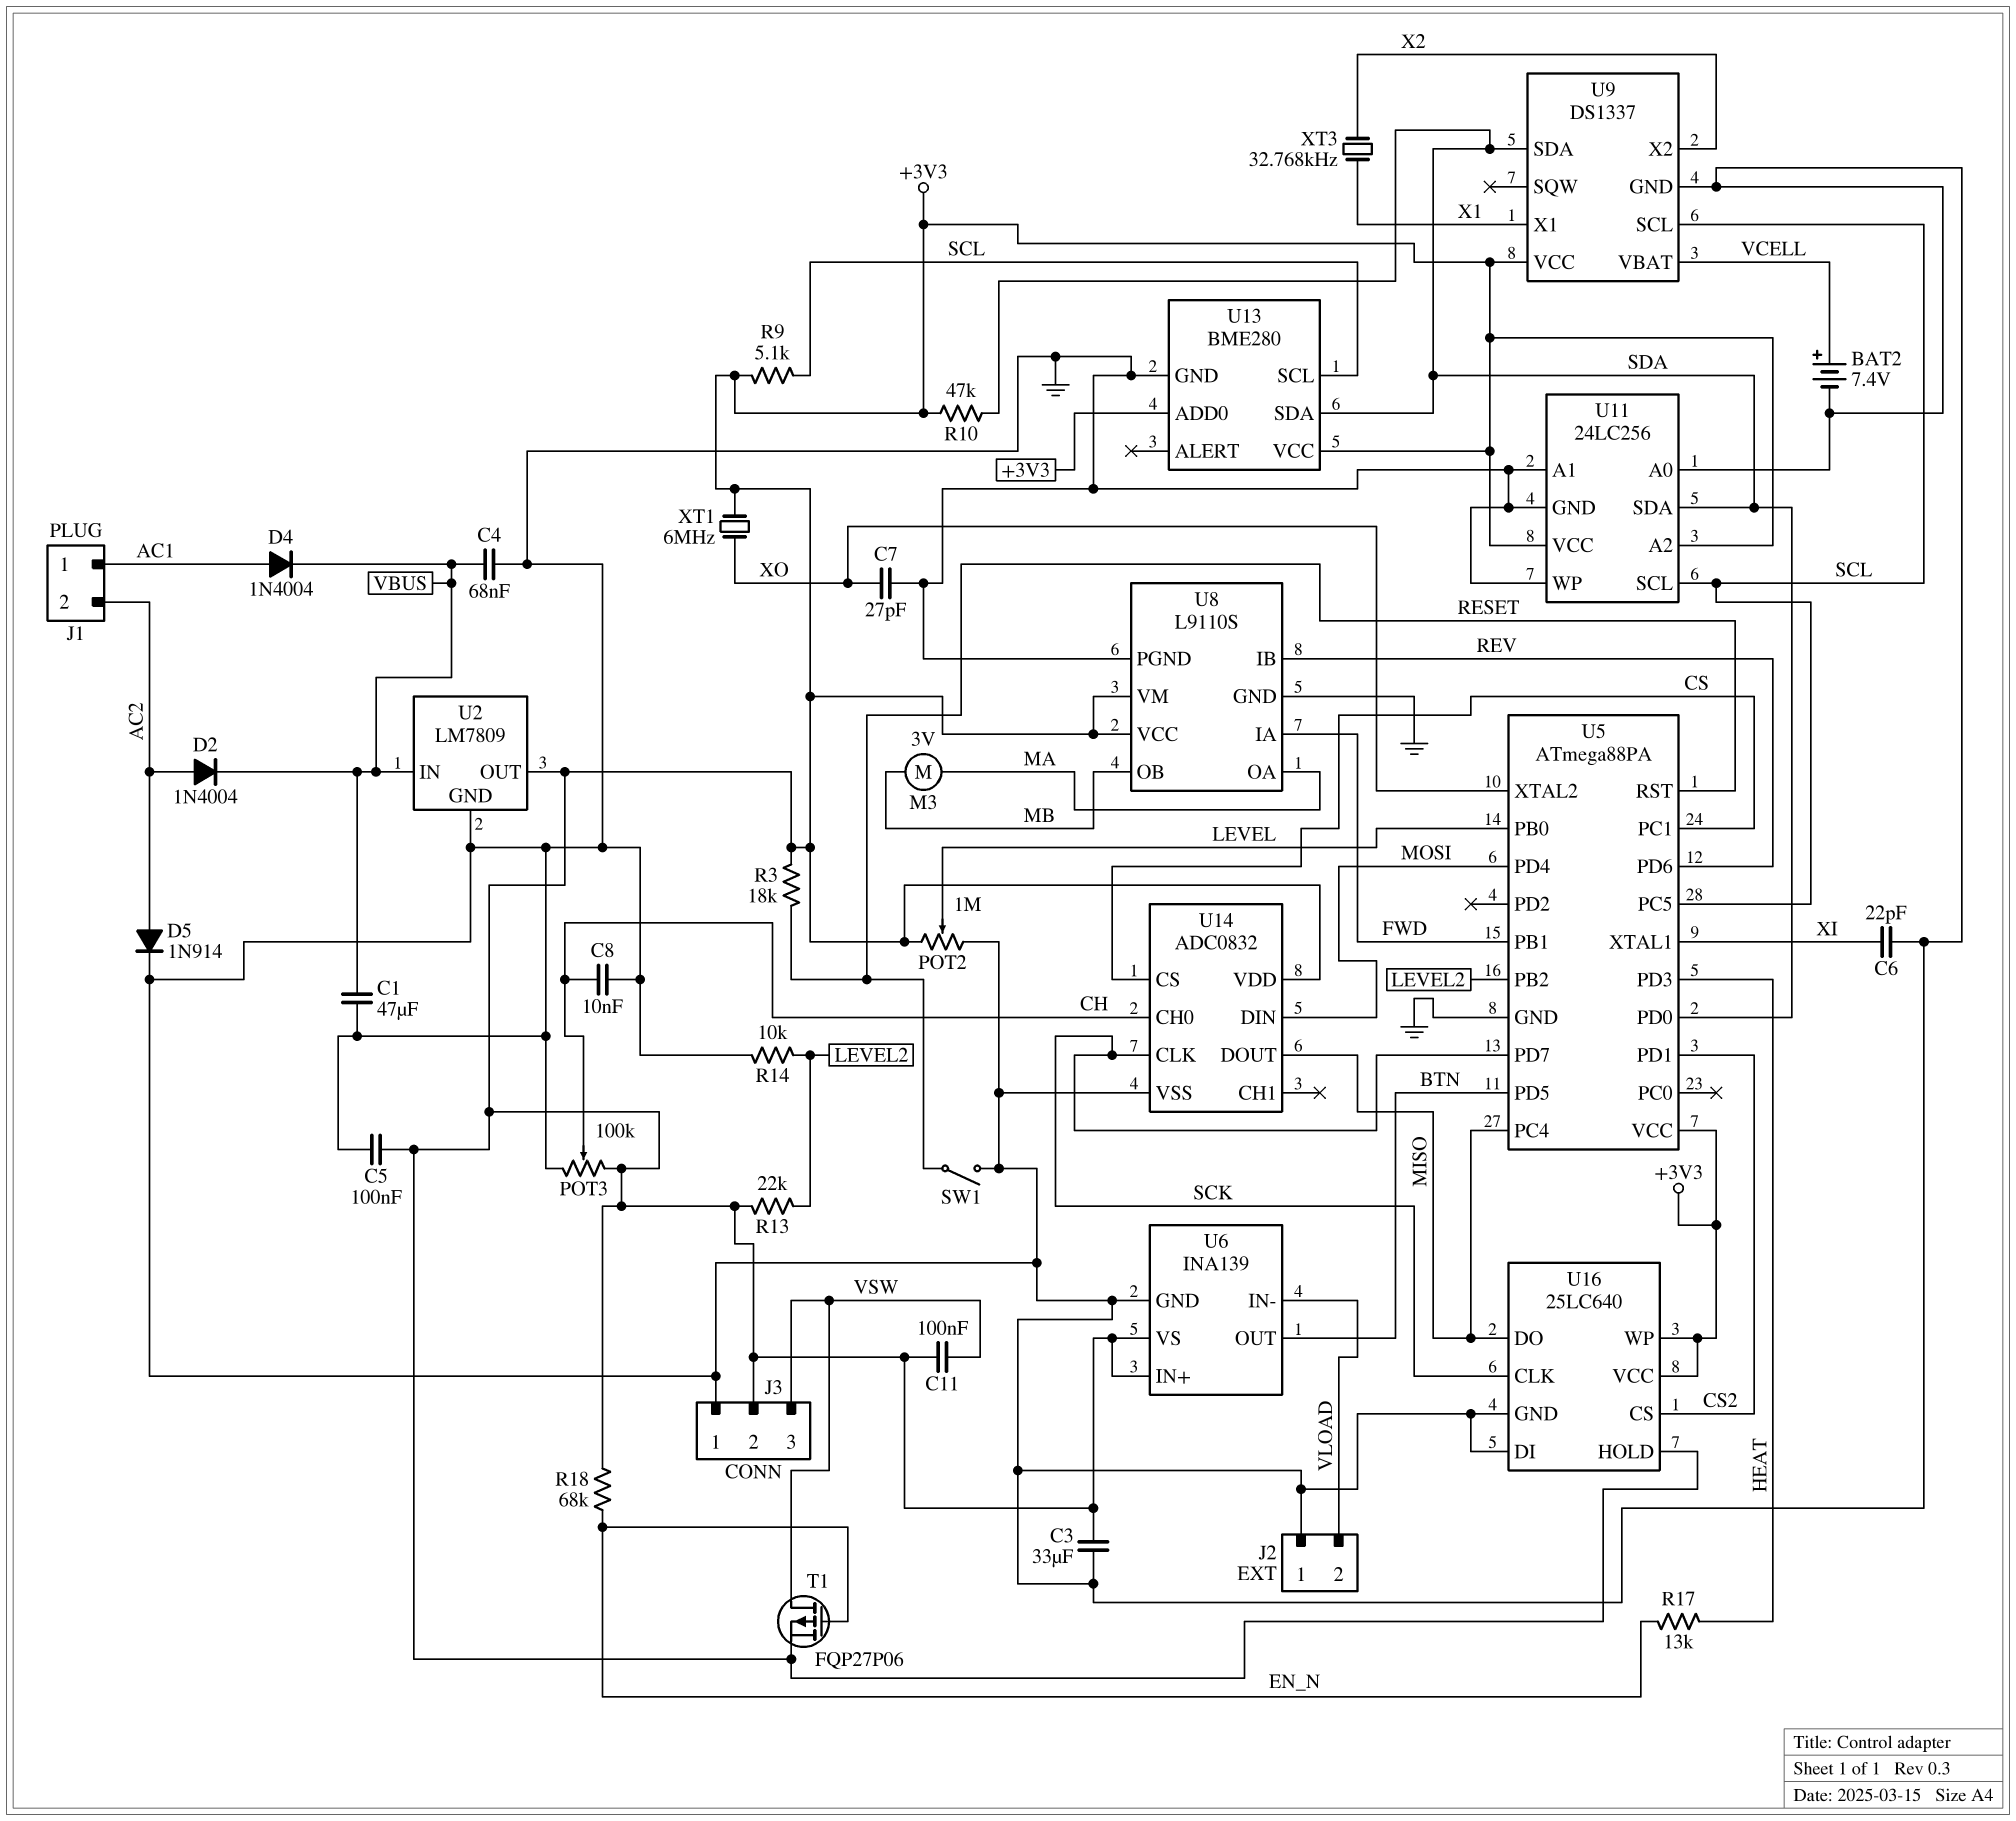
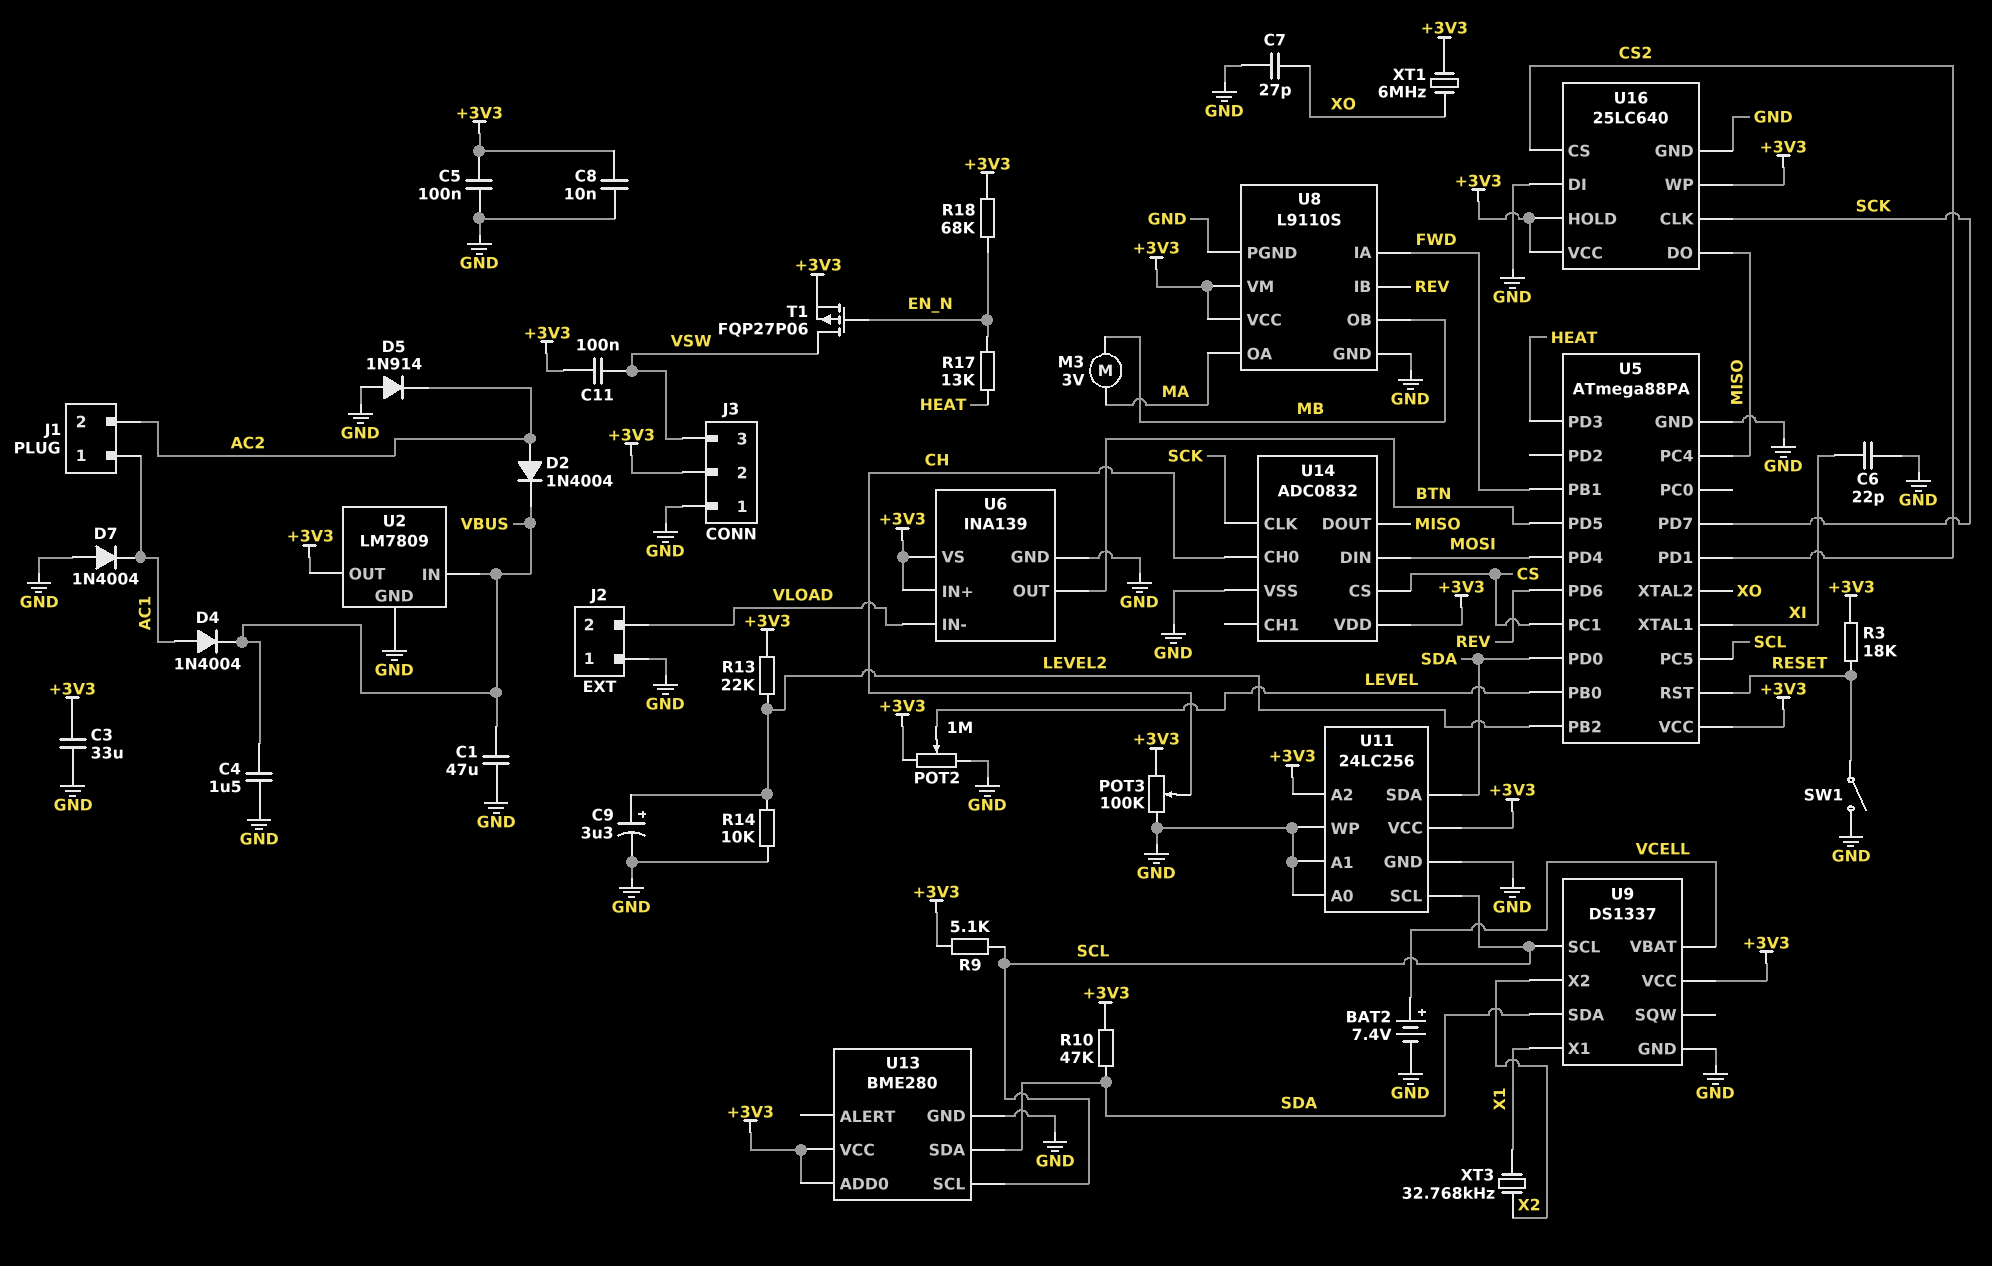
C4: 68nF (GND, VBUS) -> 1.5uF (GND, VBUS)
C8: 10nF (CH, GND) -> 10nF (+3V3, GND)
C9: none -> 3.3uF (plus LEVEL2, minus GND)
D5: diode 1N914 (A AC2, K GND) -> diode 1N914 (A GND, K AC2)
D7: none -> diode 1N4004 (A GND, K AC1)

